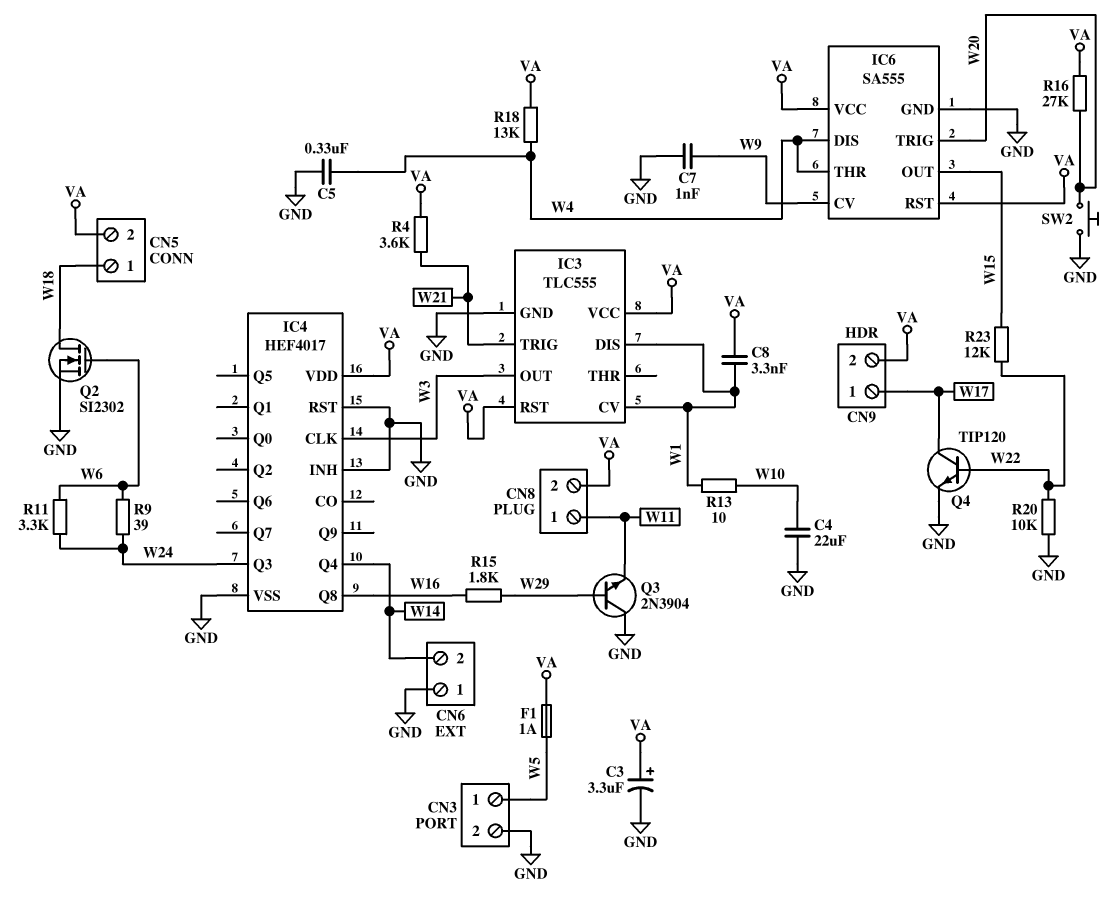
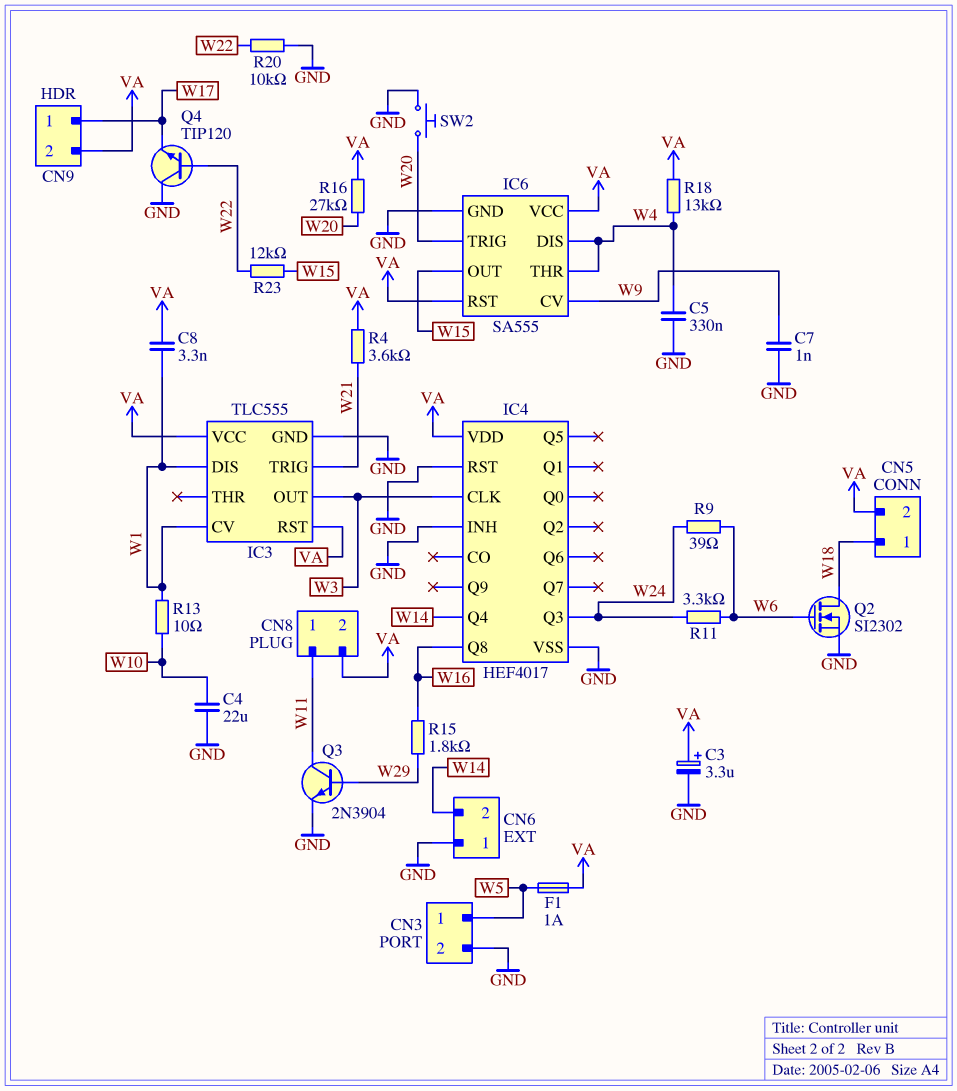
Q3: NPN 2N3904 (B W29, C GND, E W11) -> NPN 2N3904 (B W29, C W11, E GND)
Q4: NPN TIP120 (B W22, C W17, E GND) -> NPN TIP120 (B W22, C GND, E W17)

